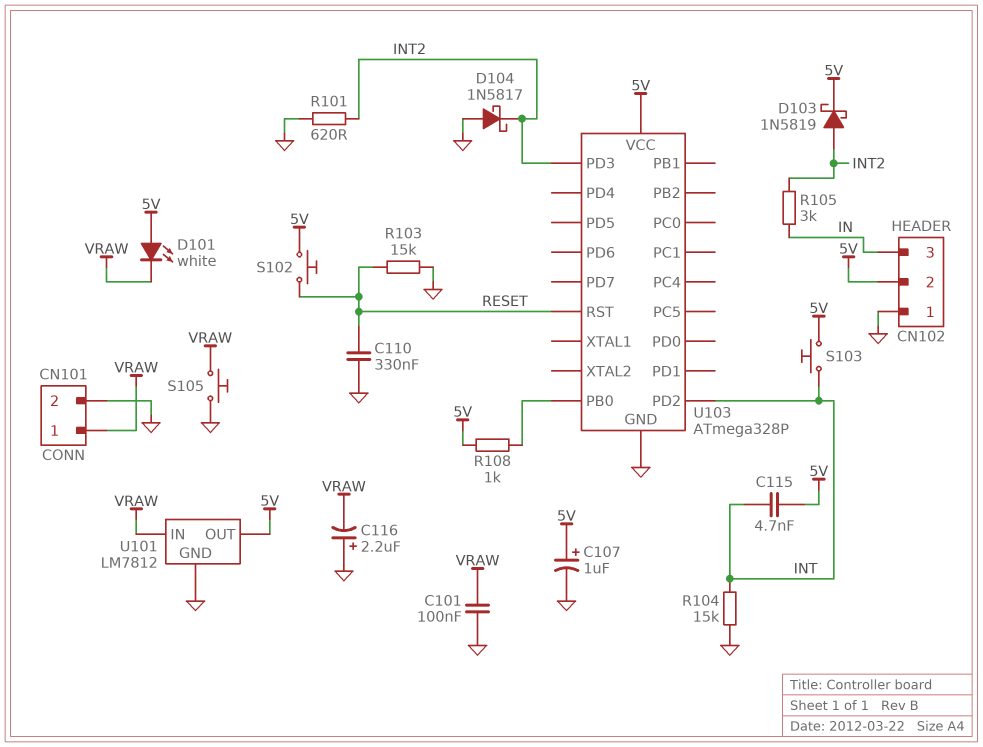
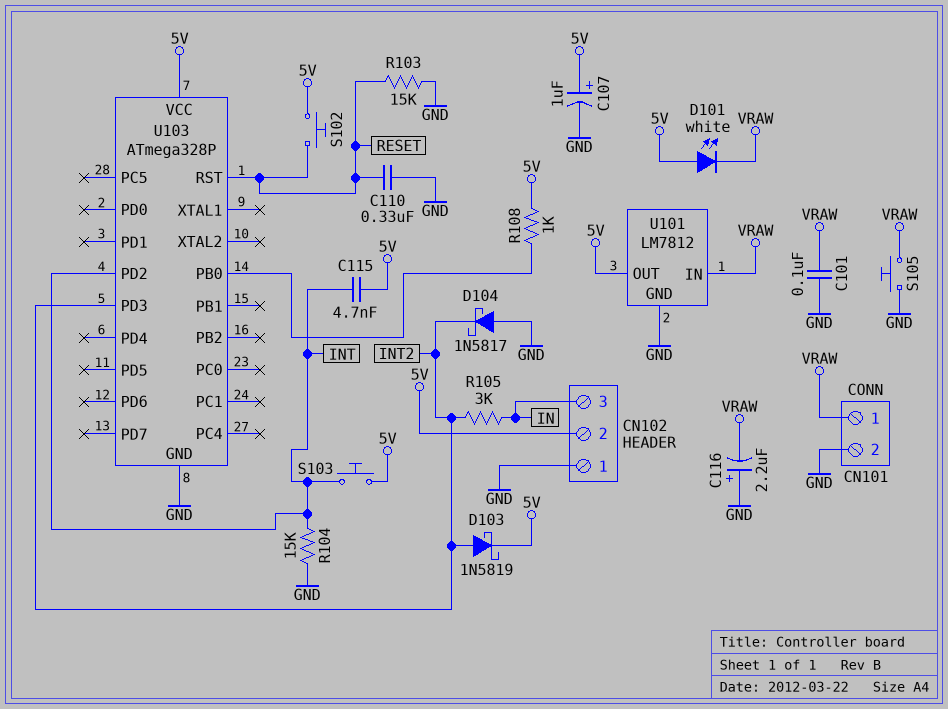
R101: 620 (GND, INT2) -> none

